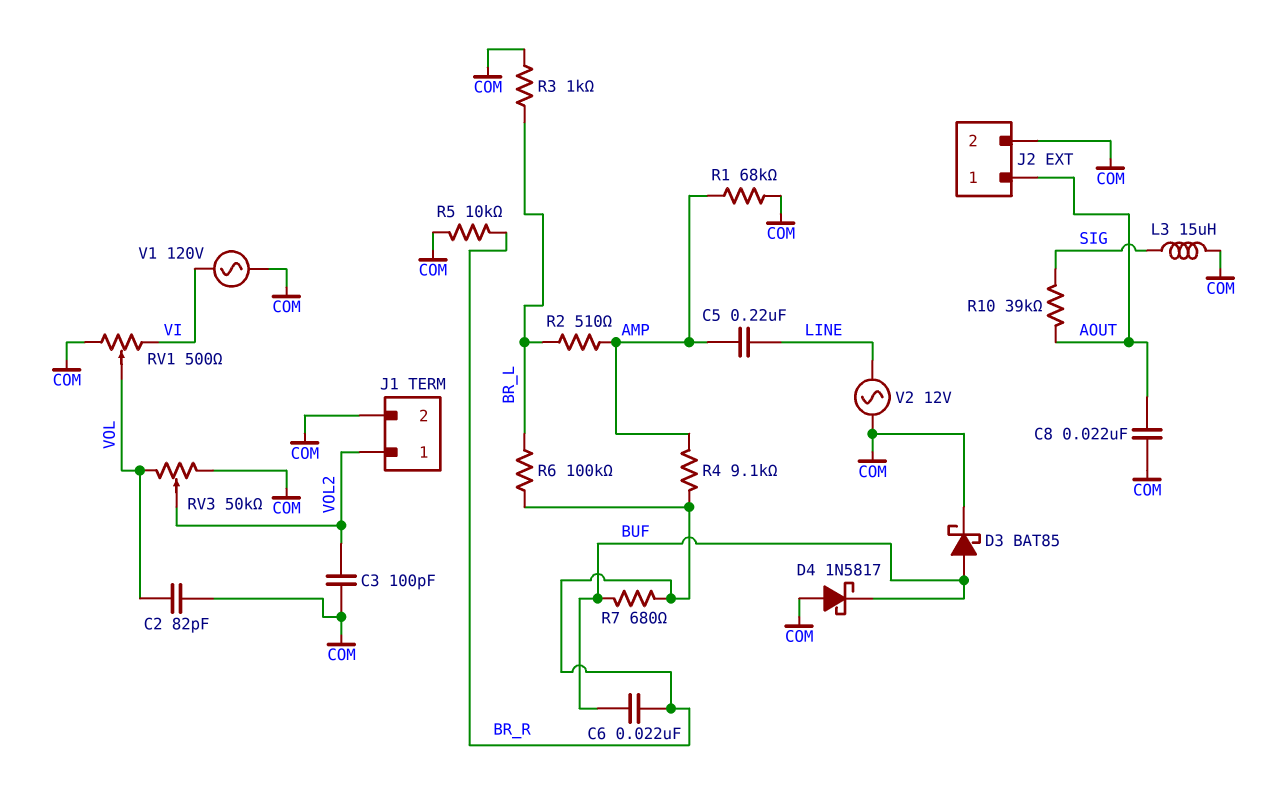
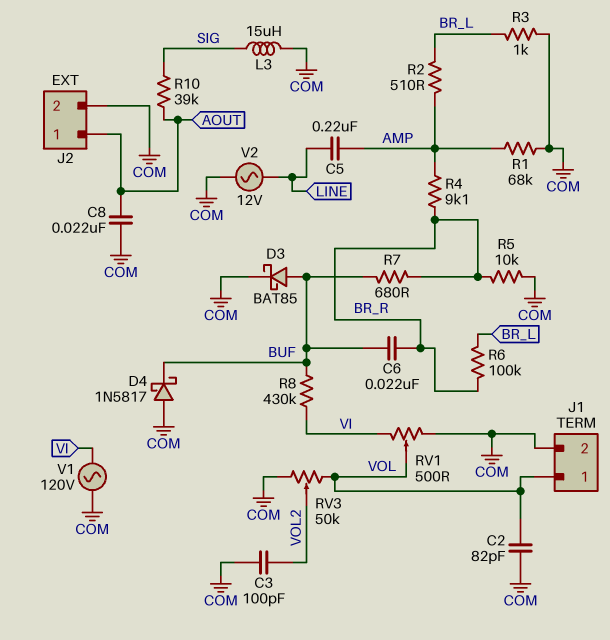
J1 pin 1: VOL2 -> VOL
R8: none -> 430k (BUF, VI)

